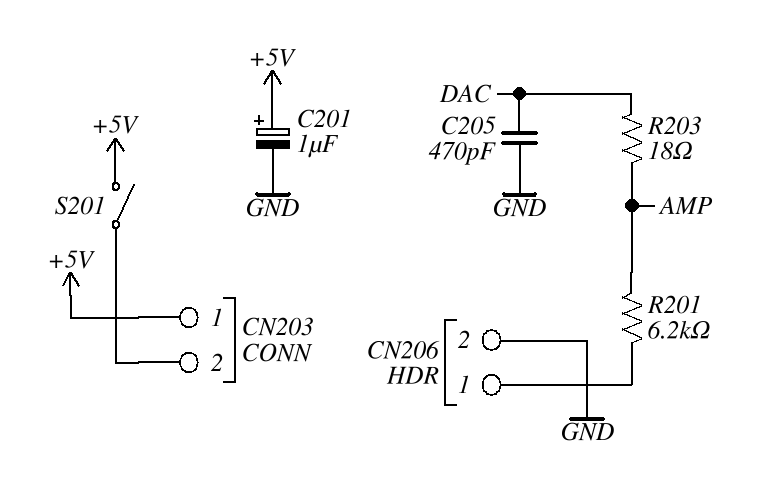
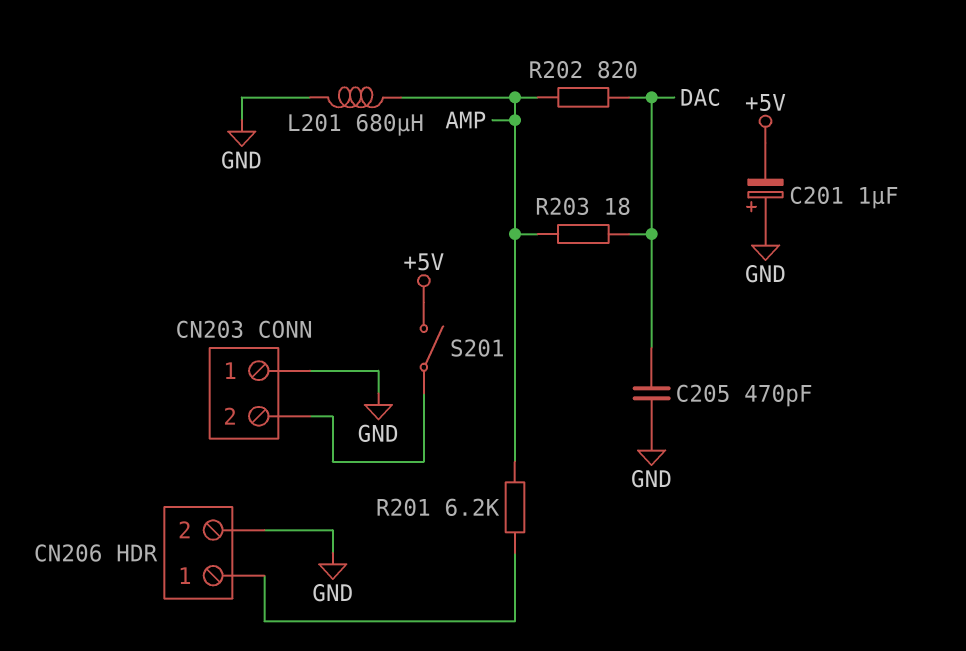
C201: 1uF (plus +5V, minus GND) -> 1uF (plus GND, minus +5V)
CN203 pin 1: +5V -> GND
L201: none -> 680uH (AMP, GND)
R202: none -> 820 (AMP, DAC)

